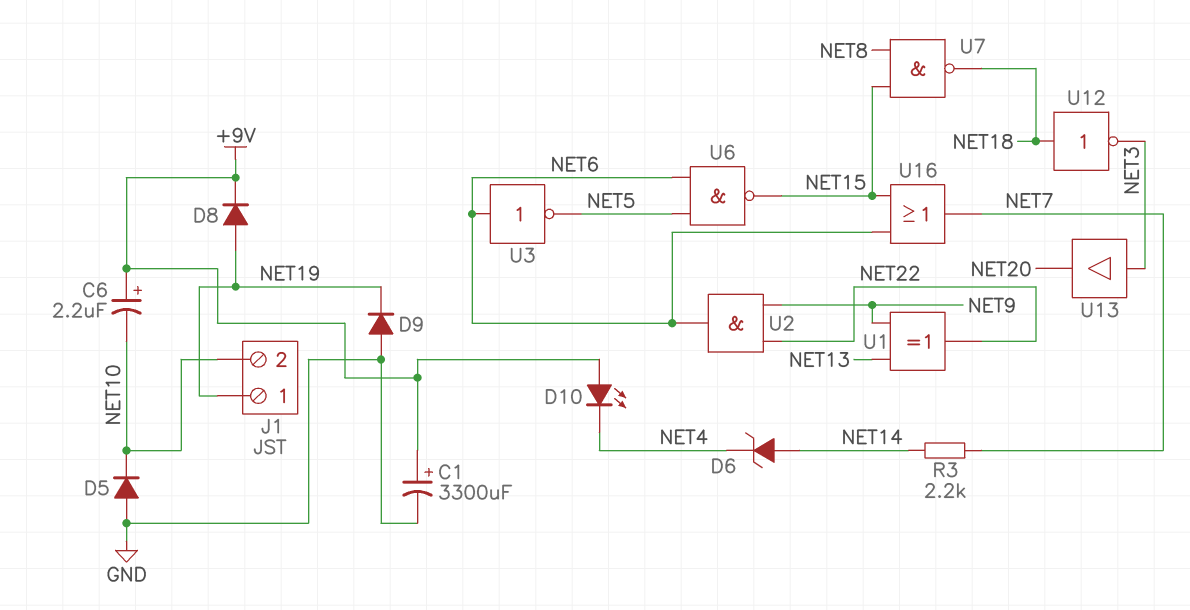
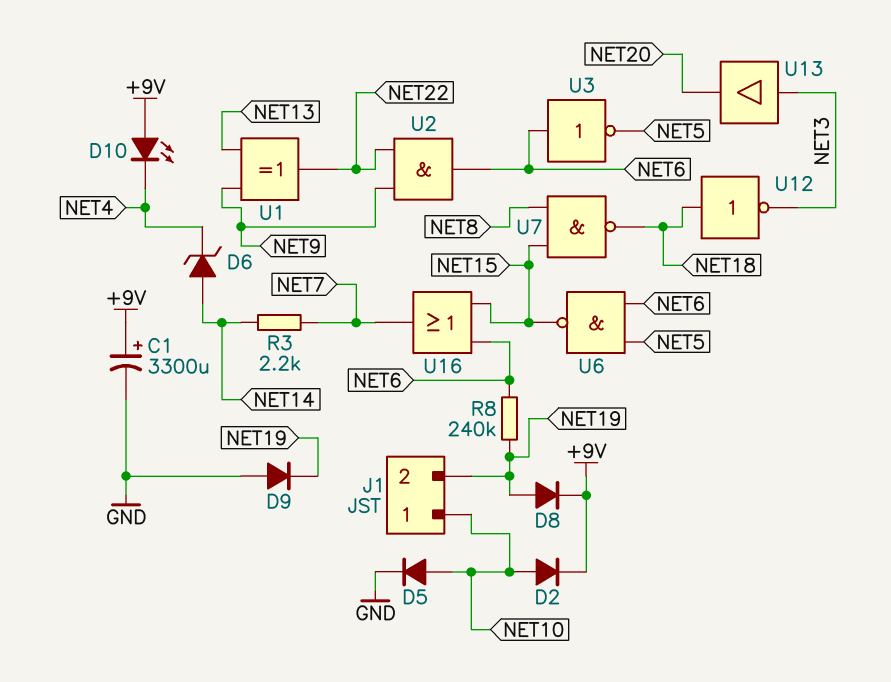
C6: 2.2uF (plus +9V, minus NET10) -> none
D2: none -> diode (A NET10, K +9V)
D5: diode (A GND, K NET10) -> diode (A NET10, K GND)
J1 pin 1: NET19 -> NET10
J1 pin 2: NET10 -> NET19
R8: none -> 240k (NET6, NET19)

